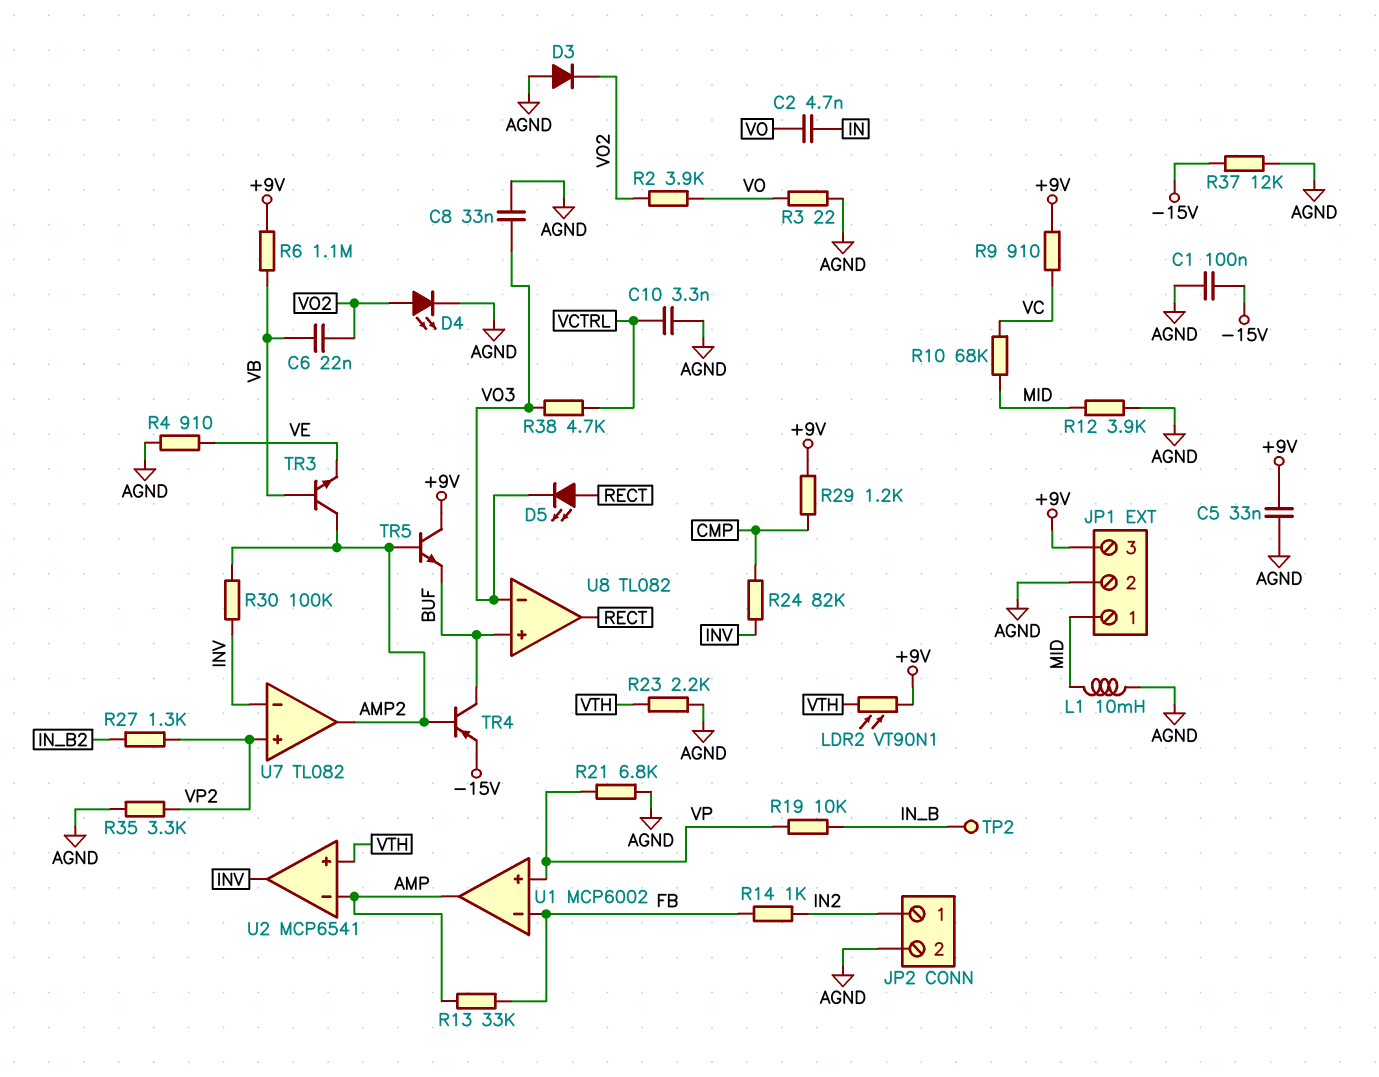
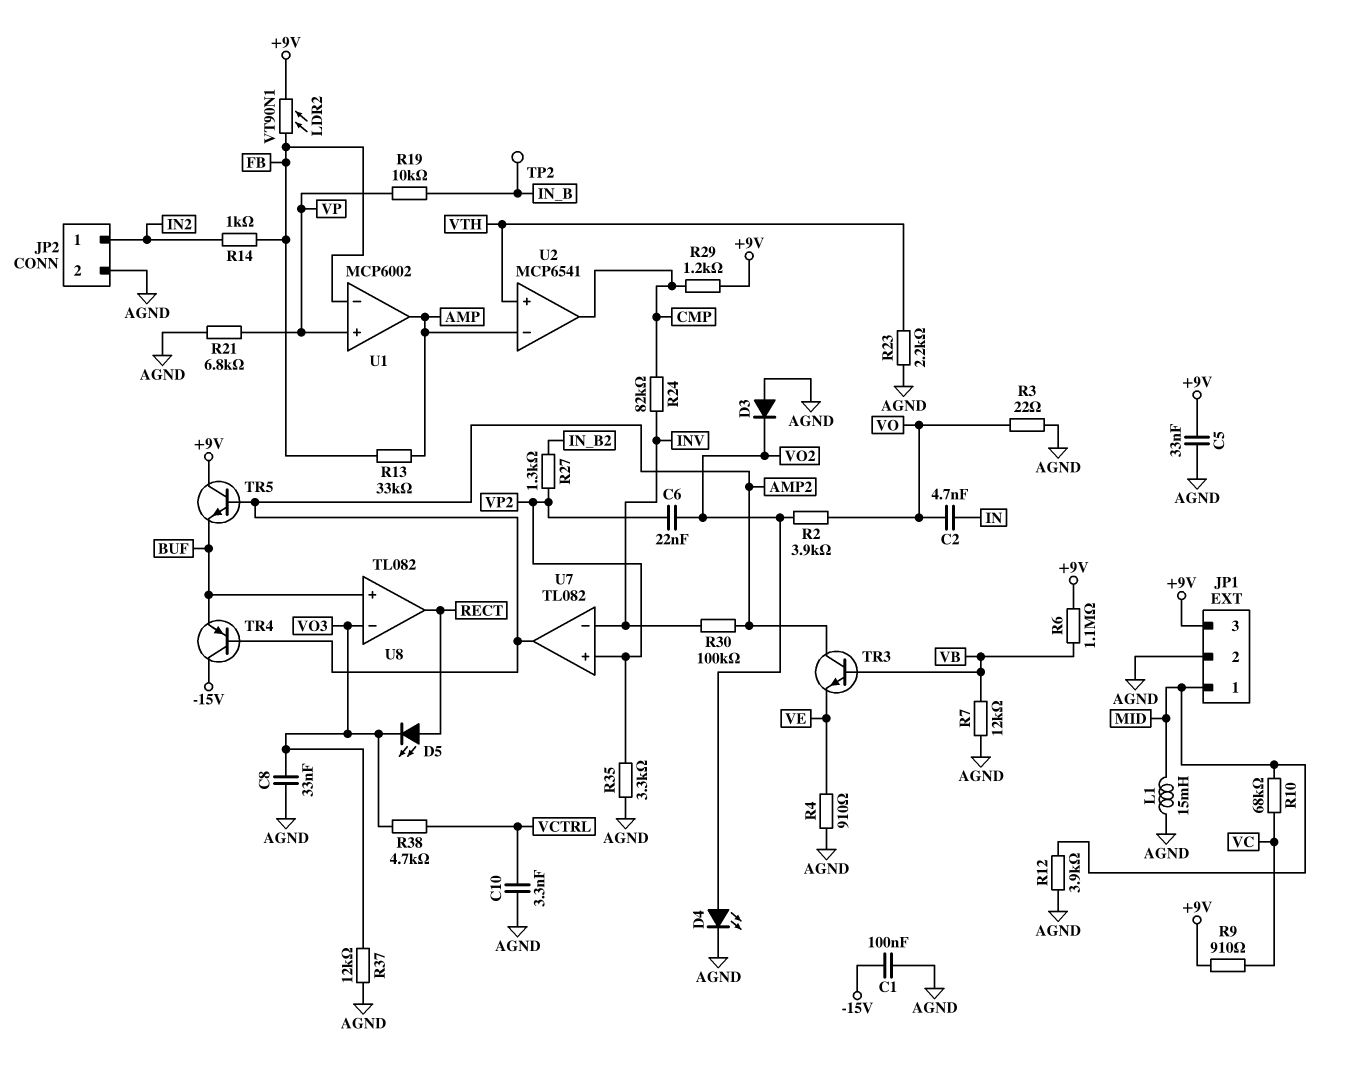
C6: 22nF (VB, VO2) -> 22nF (VO2, VP2)
L1: 10mH (AGND, MID) -> 15mH (AGND, MID)
LDR2: VT90N1 (+9V, VTH) -> VT90N1 (+9V, FB)
R7: none -> 12k (AGND, VB)
R37: 12k (-15V, AGND) -> 12k (AGND, VO3)
TR4: PNP (B AMP2, C BUF, E -15V) -> PNP (B AMP2, C -15V, E BUF)
U2 pin out: INV -> CMP

